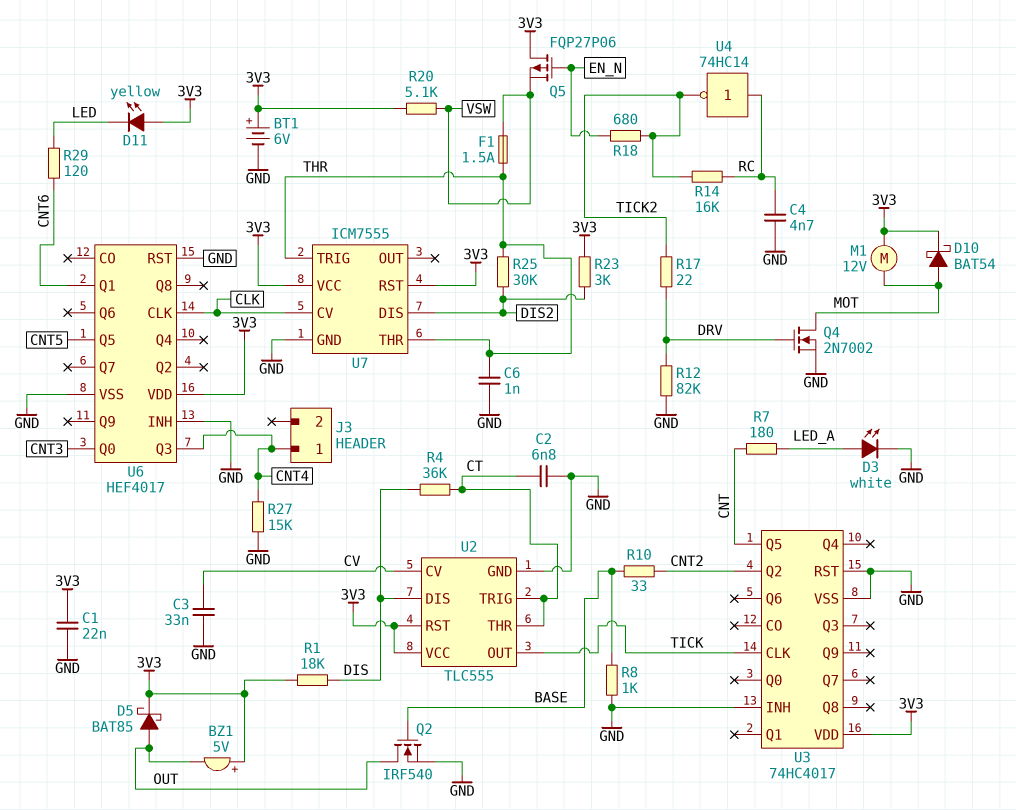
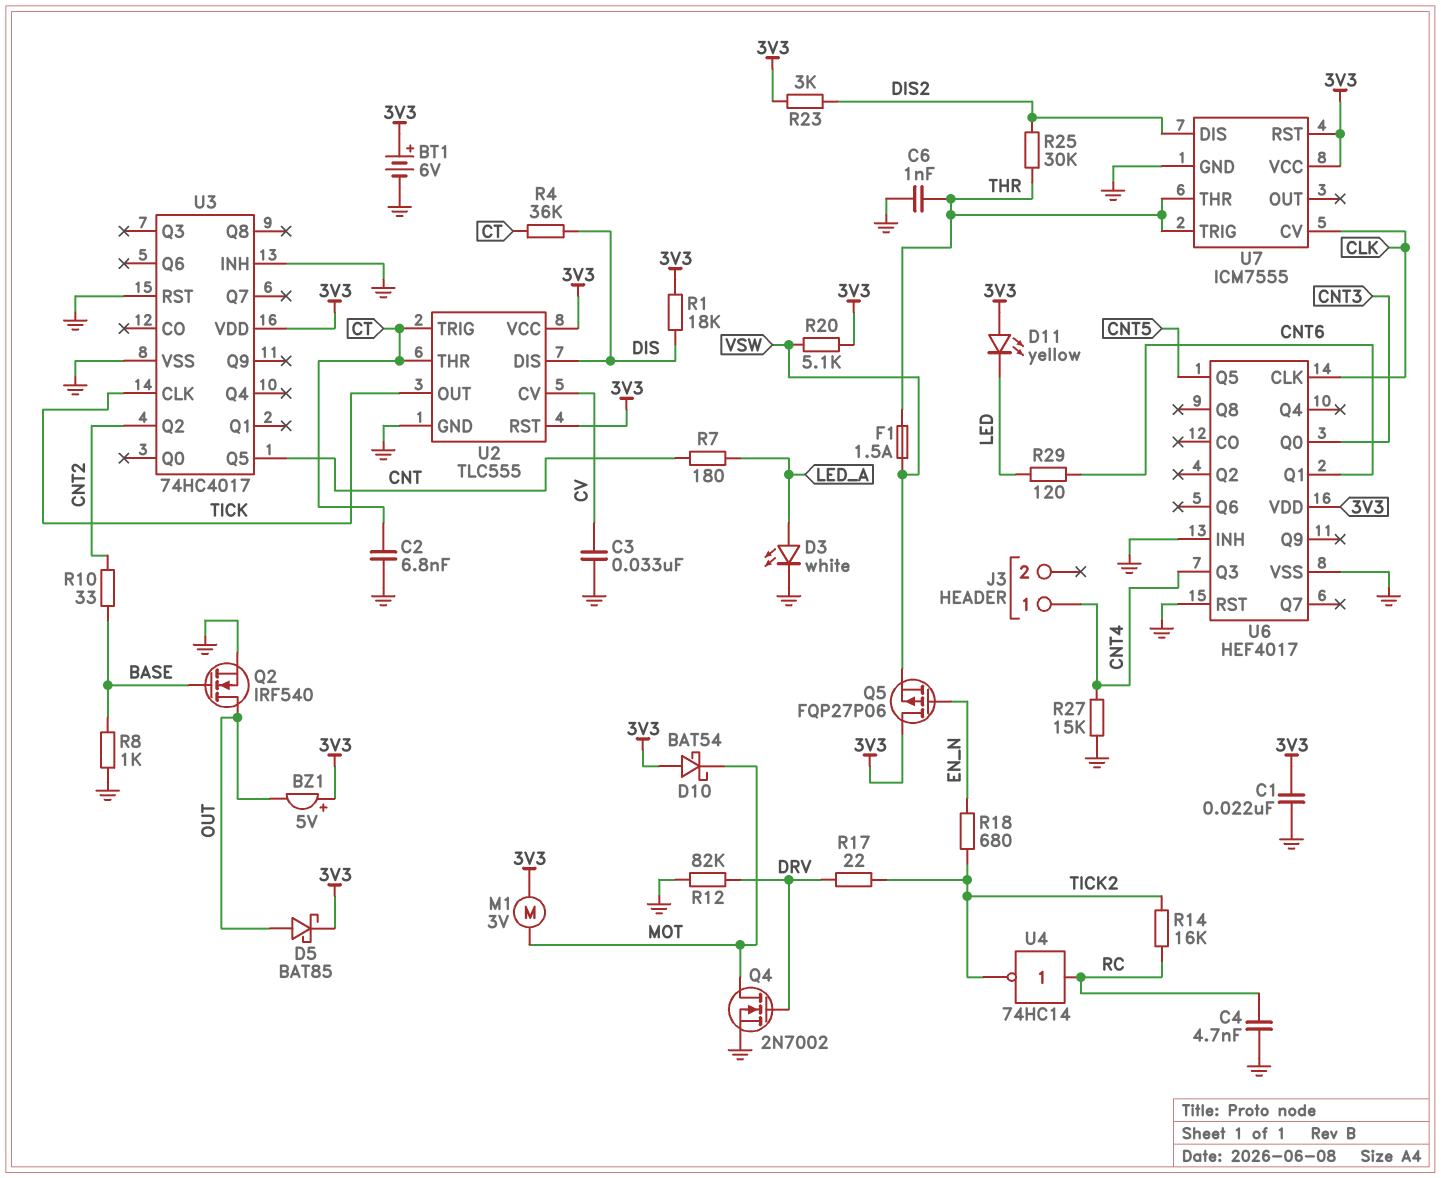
D10: schottky BAT54 (A MOT, K 3V3) -> schottky BAT54 (A 3V3, K MOT)
M1: motor 12V (3V3, MOT) -> motor 3V (3V3, MOT)

